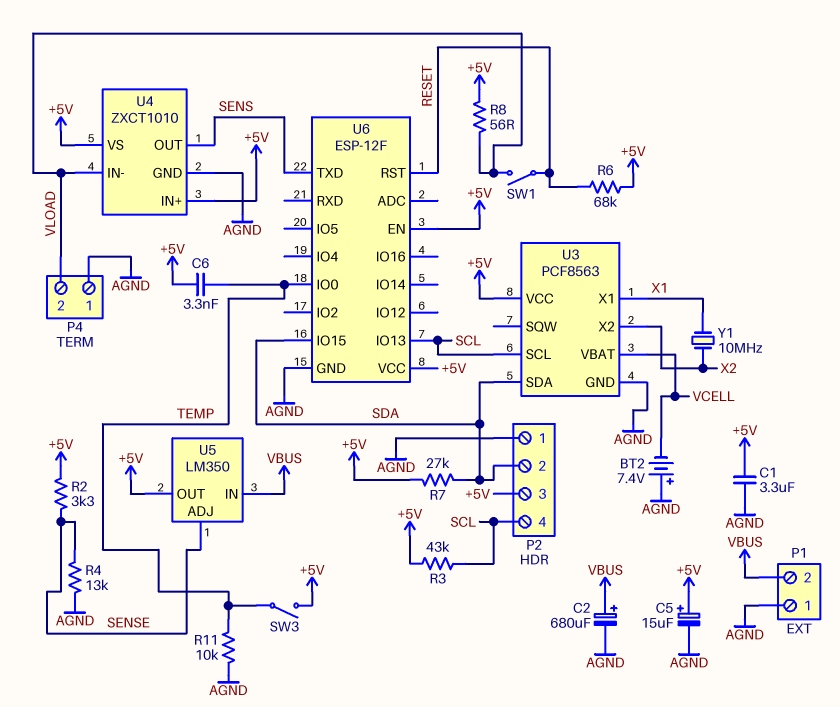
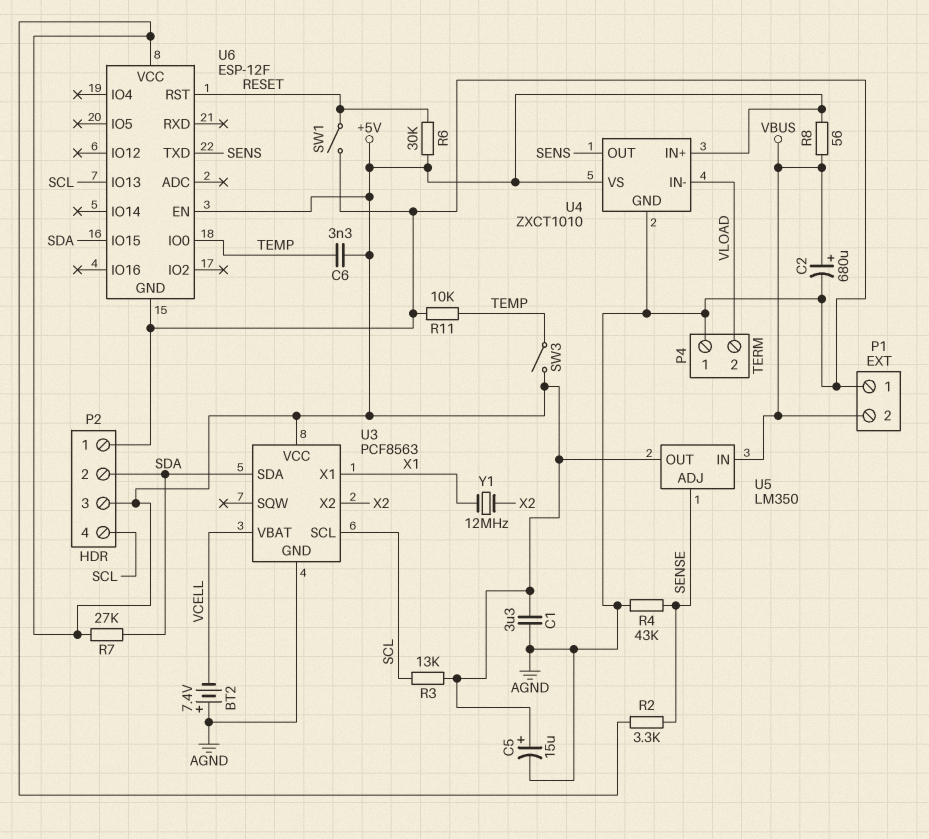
R3: 43k (+5V, SCL) -> 13k (+5V, SCL)
R4: 13k (AGND, SENSE) -> 43k (AGND, SENSE)
R6: 68k (+5V, RESET) -> 30k (+5V, RESET)
R8: 56 (+5V, VLOAD) -> 56 (+5V, VBUS)
SW1: switch (RESET, VLOAD) -> switch (AGND, RESET)
Y1: 10MHz (X1, X2) -> 12MHz (X1, X2)

